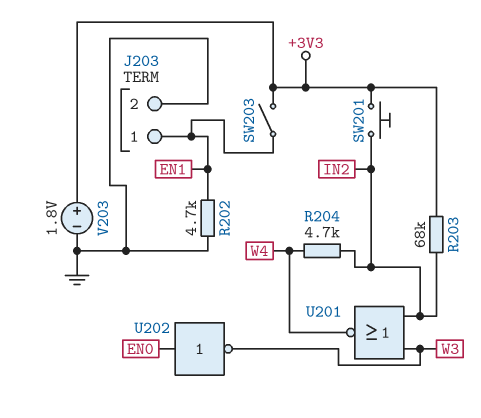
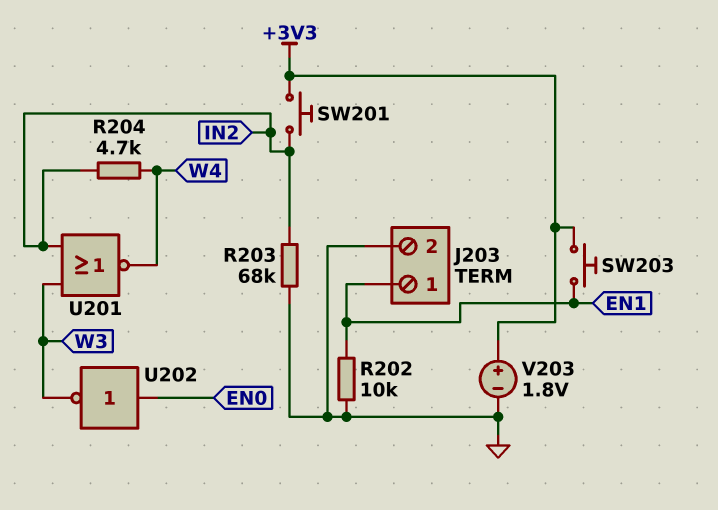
R202: 4.7k (EN1, GND) -> 10k (EN1, GND)
R203: 68k (+3V3, IN2) -> 68k (GND, IN2)
SW203: switch (+3V3, EN1) -> button (+3V3, EN1)

